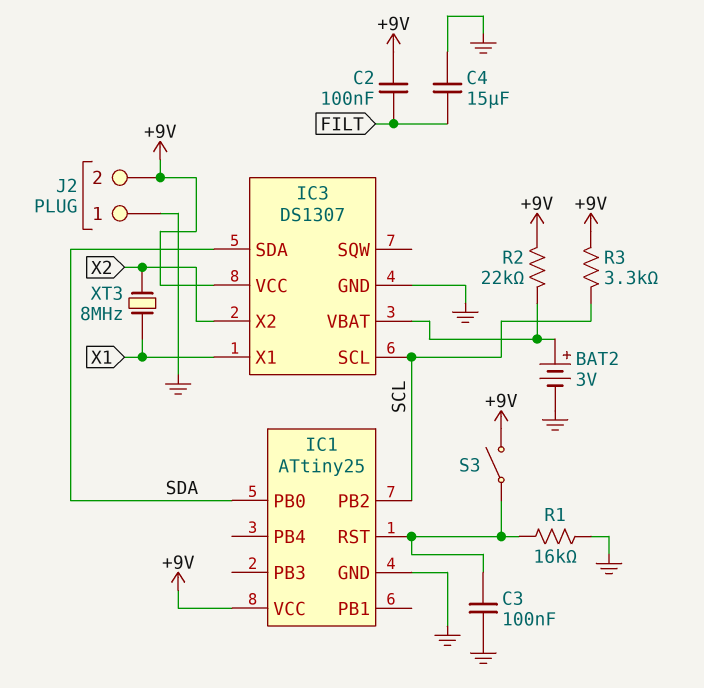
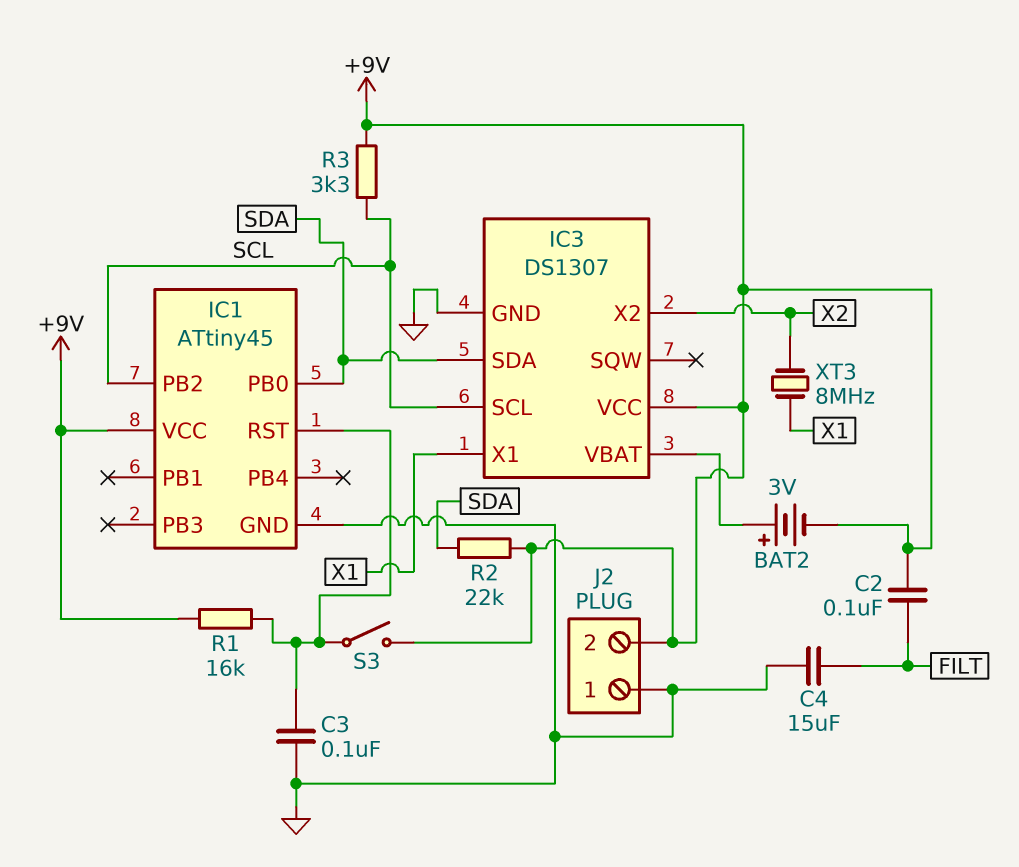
BAT2: 3V (plus IC3/VBAT, minus GND) -> 3V (plus IC3/VBAT, minus +9V)
IC1: ATtiny25 -> ATtiny45
R1: 16k (GND, IC1/RST) -> 16k (+9V, IC1/RST)
R2: 22k (+9V, IC3/VBAT) -> 22k (+9V, SDA)

